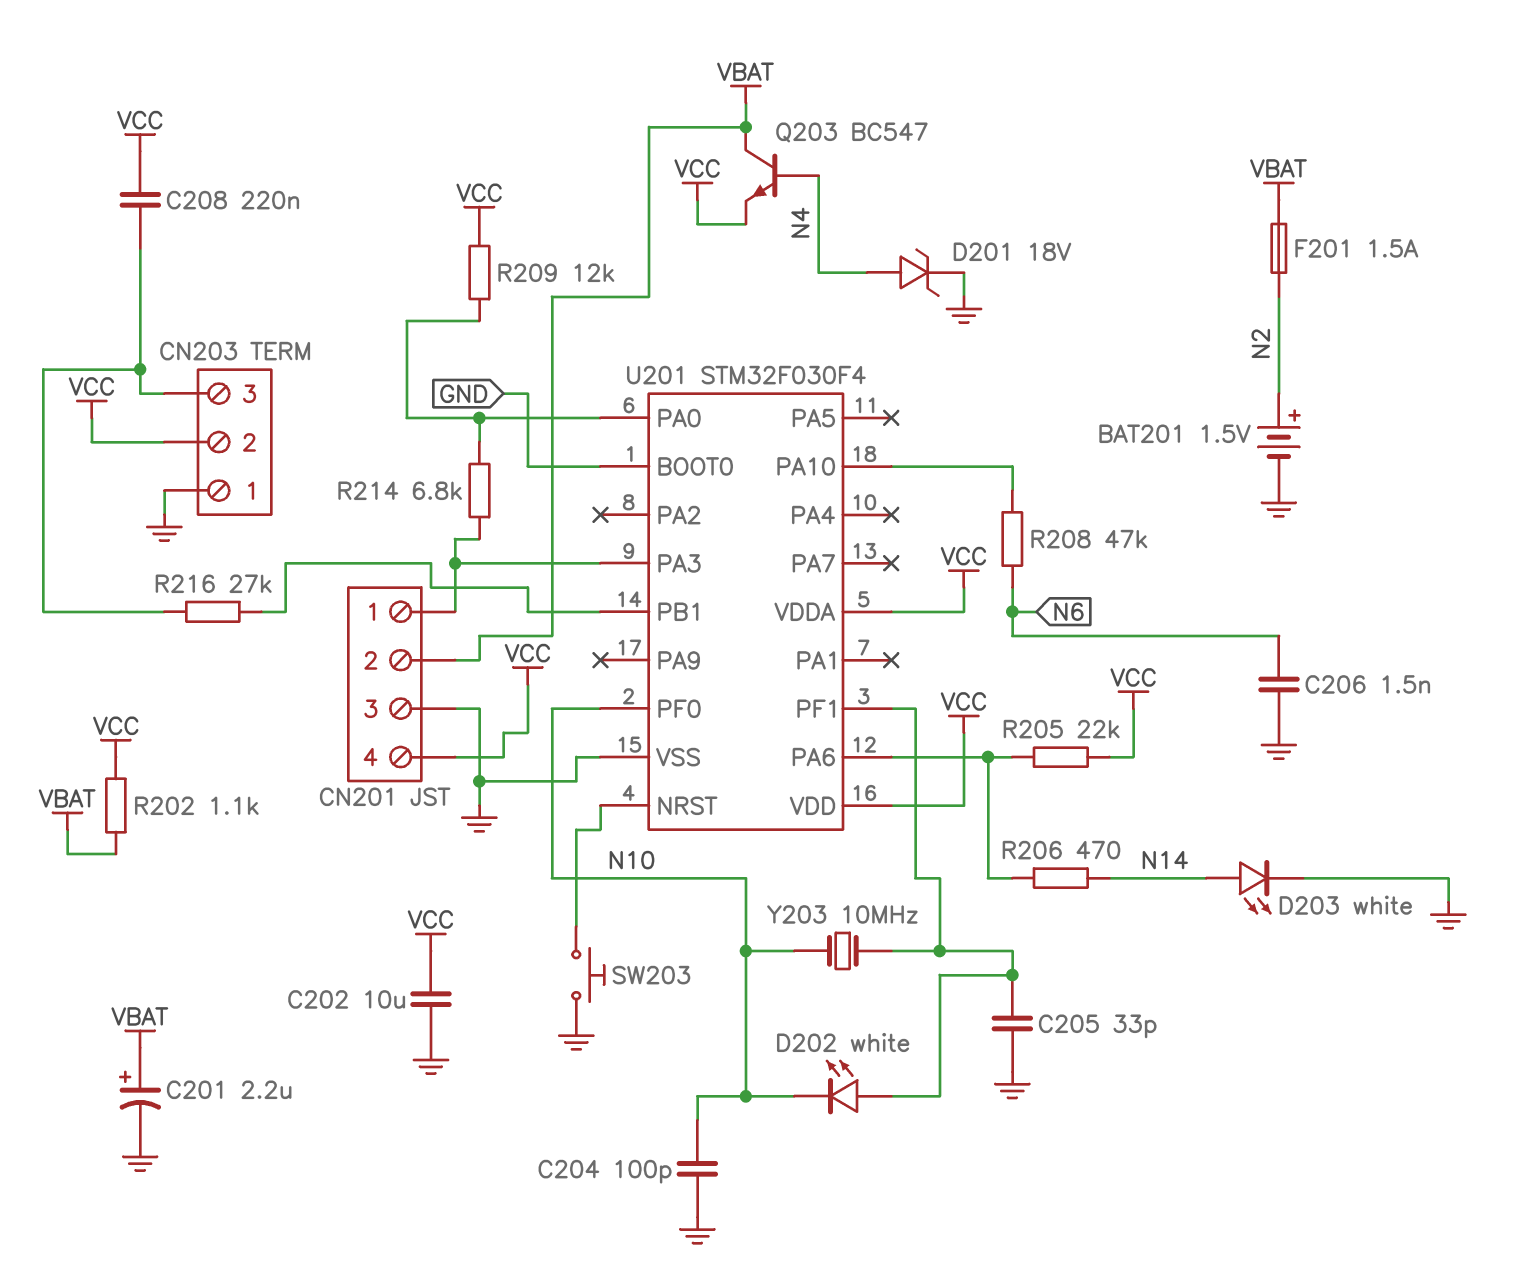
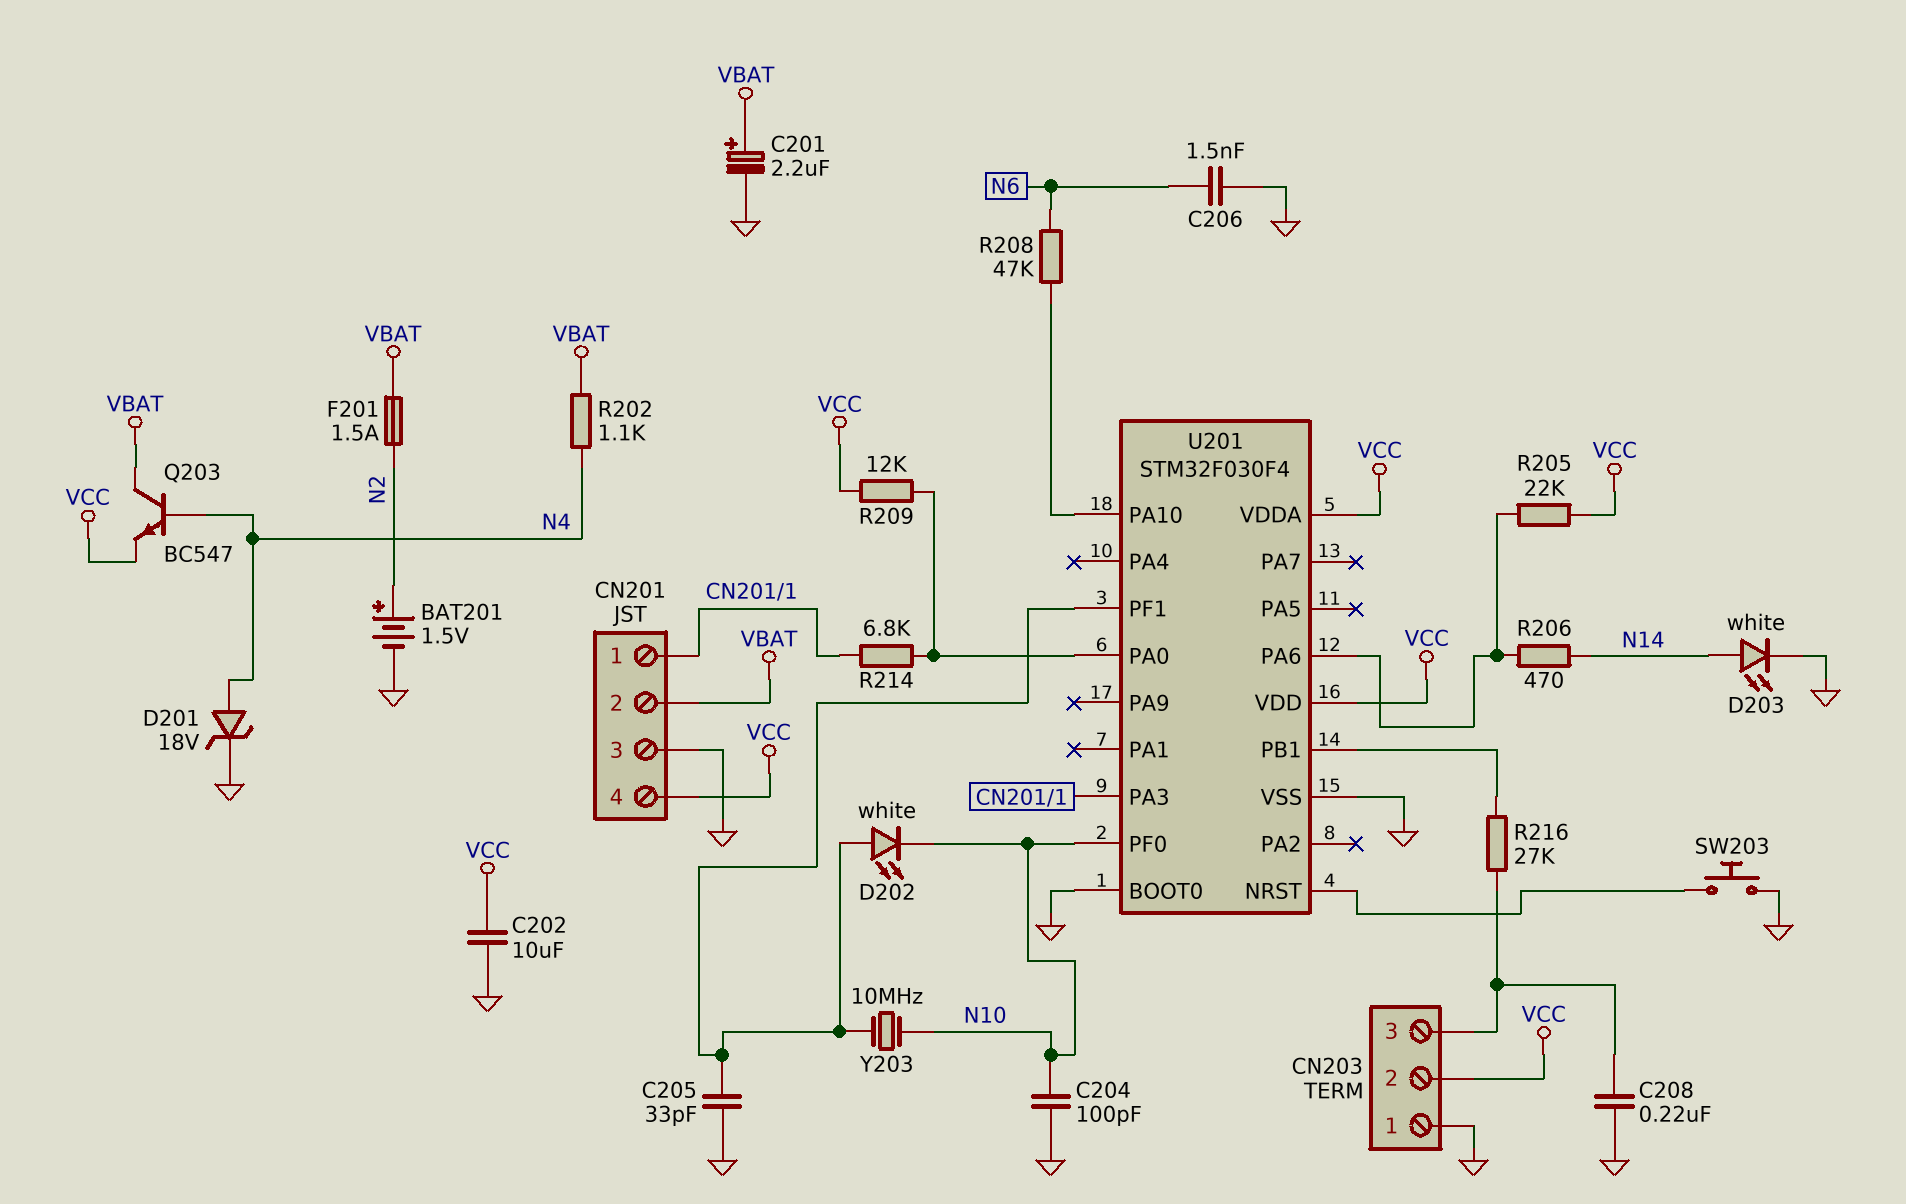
C208: 220nF (CN203/3, VCC) -> 220nF (CN203/3, GND)
R202: 1.1k (VBAT, VCC) -> 1.1k (N4, VBAT)

